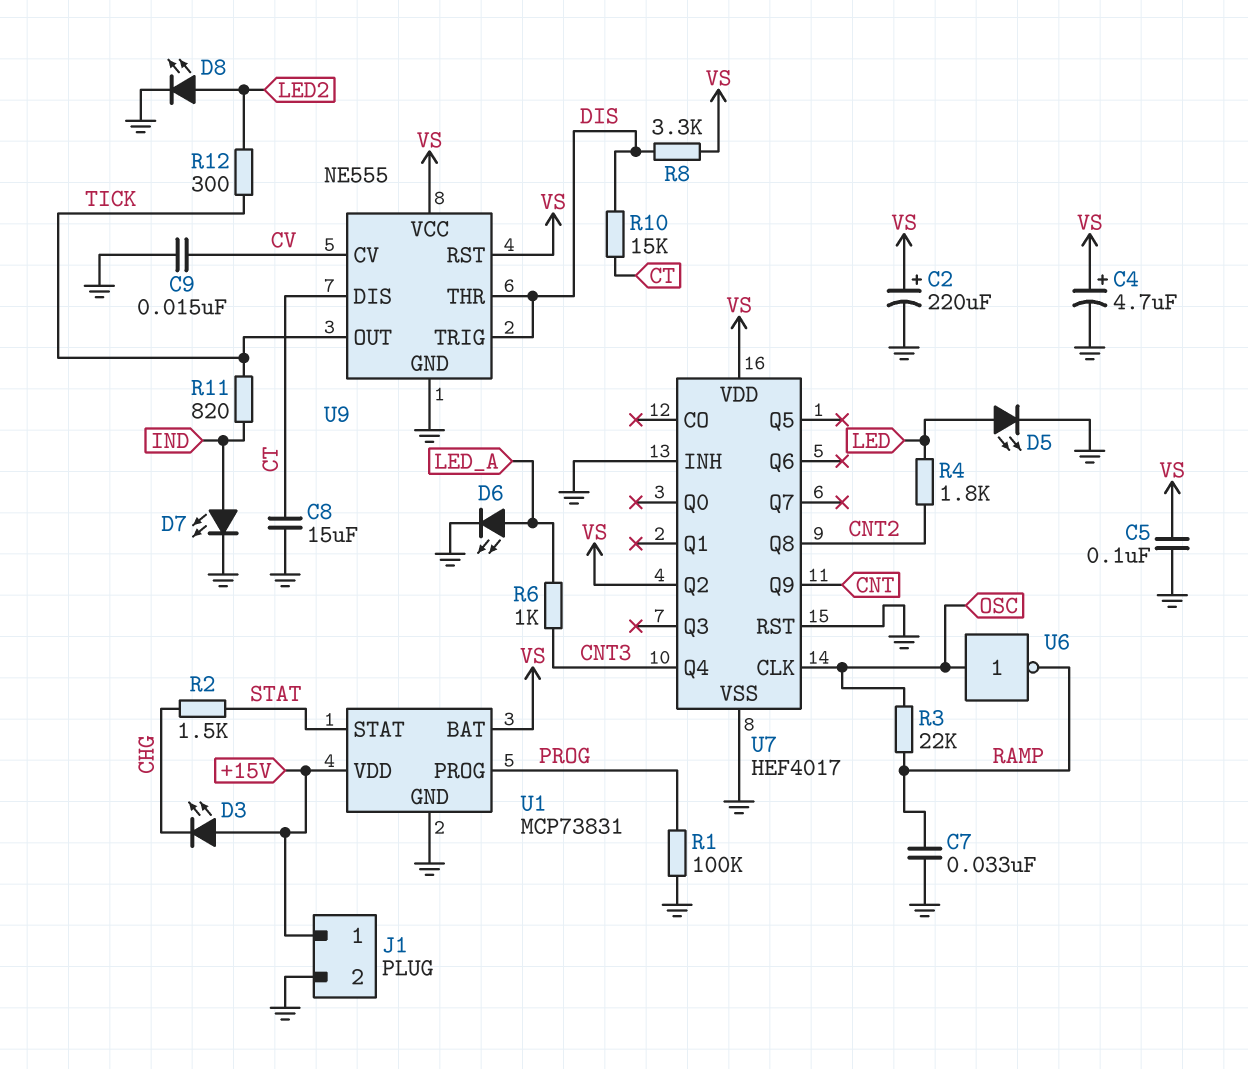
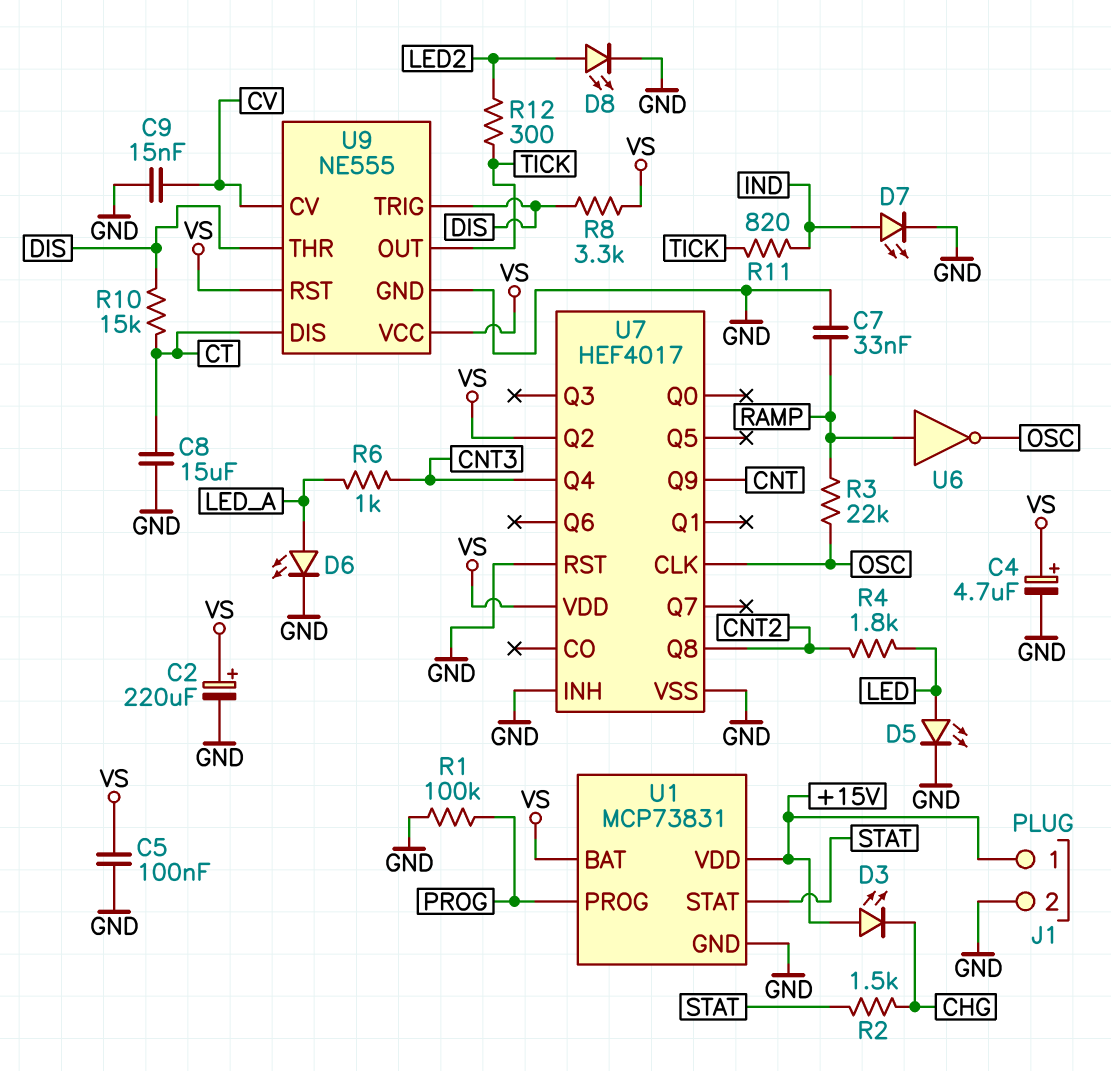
U6: NOT (in OSC, out RAMP) -> NOT (in RAMP, out OSC)

